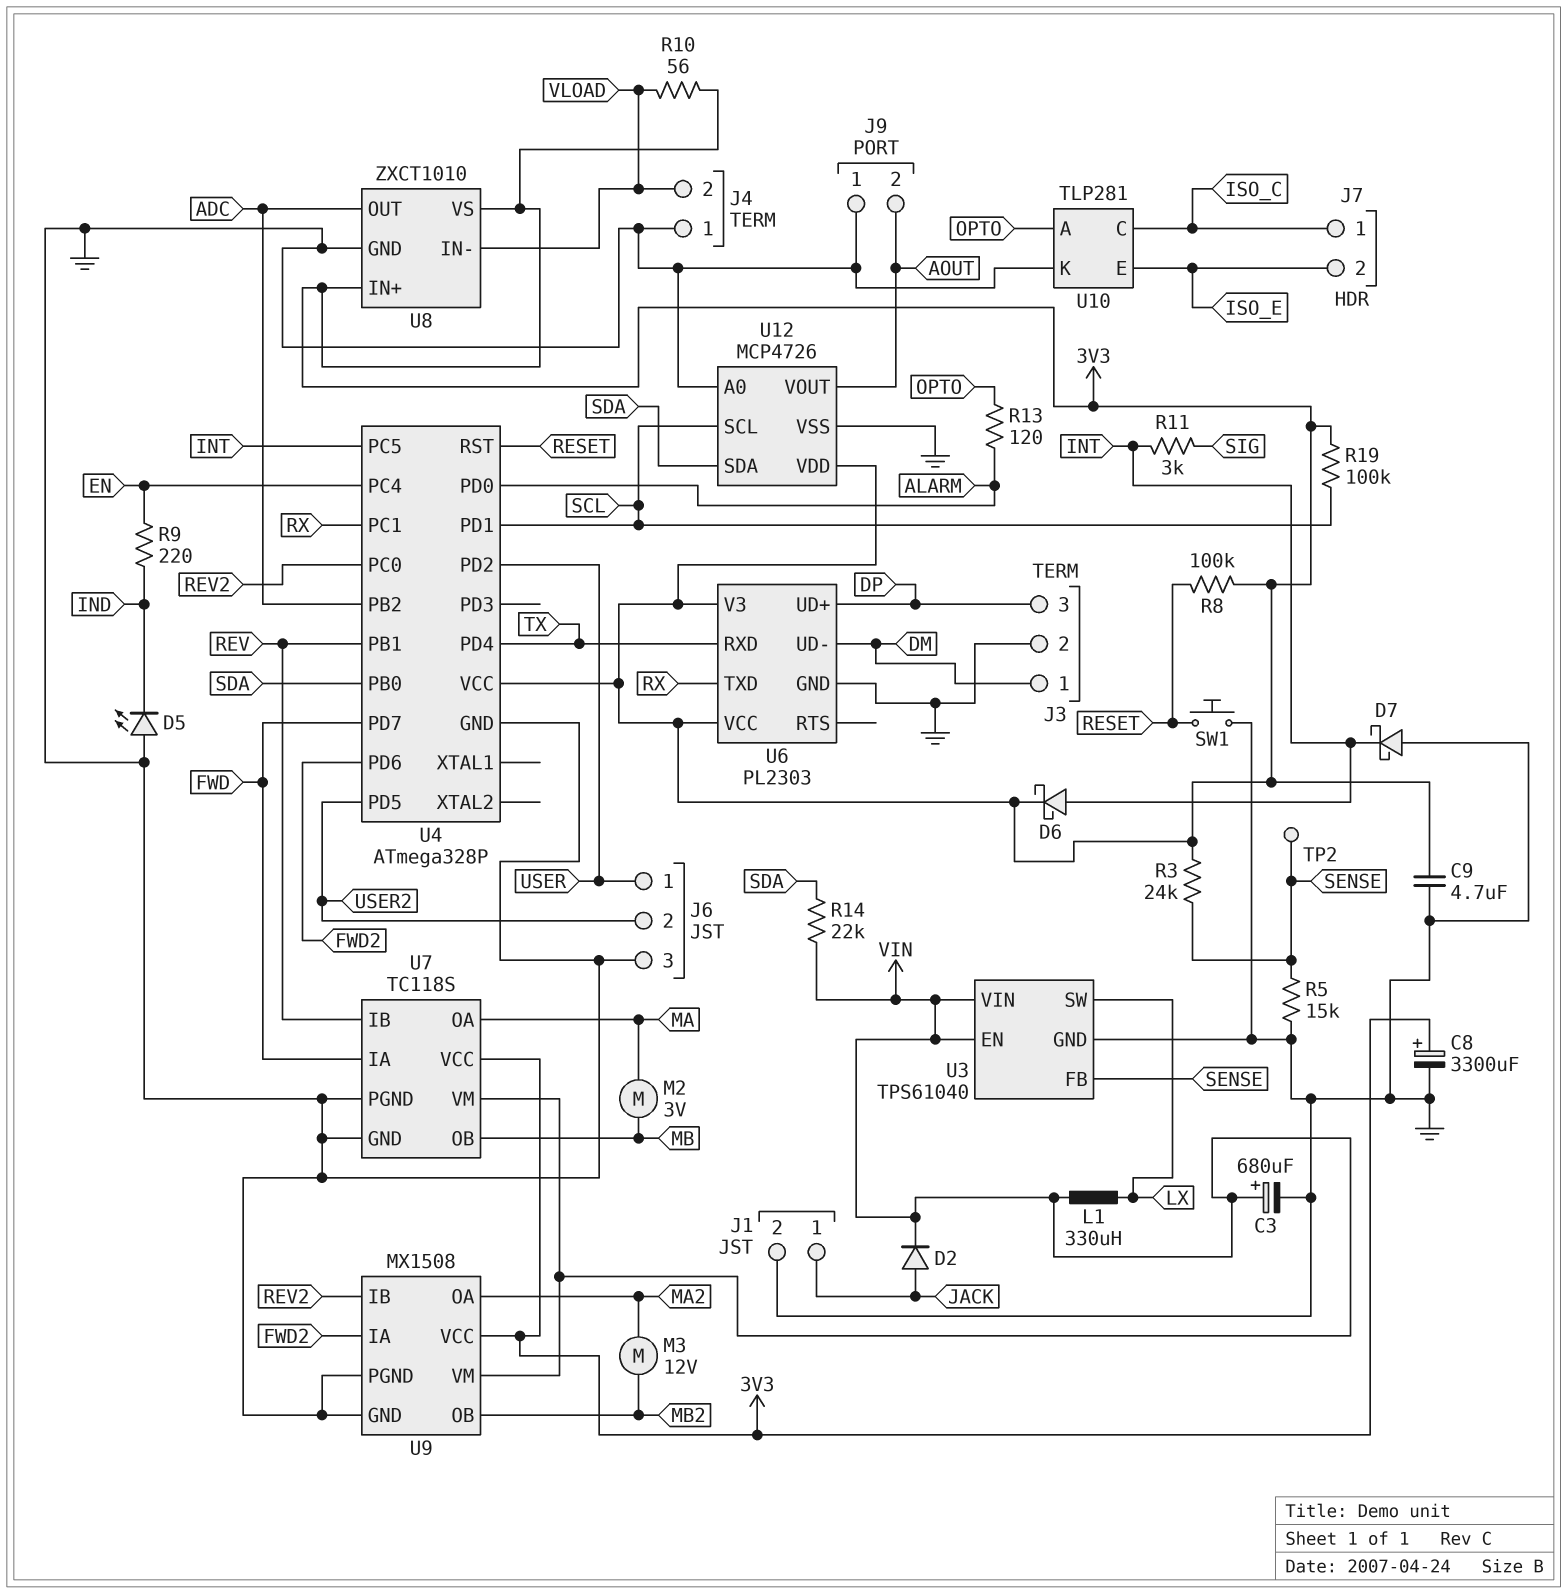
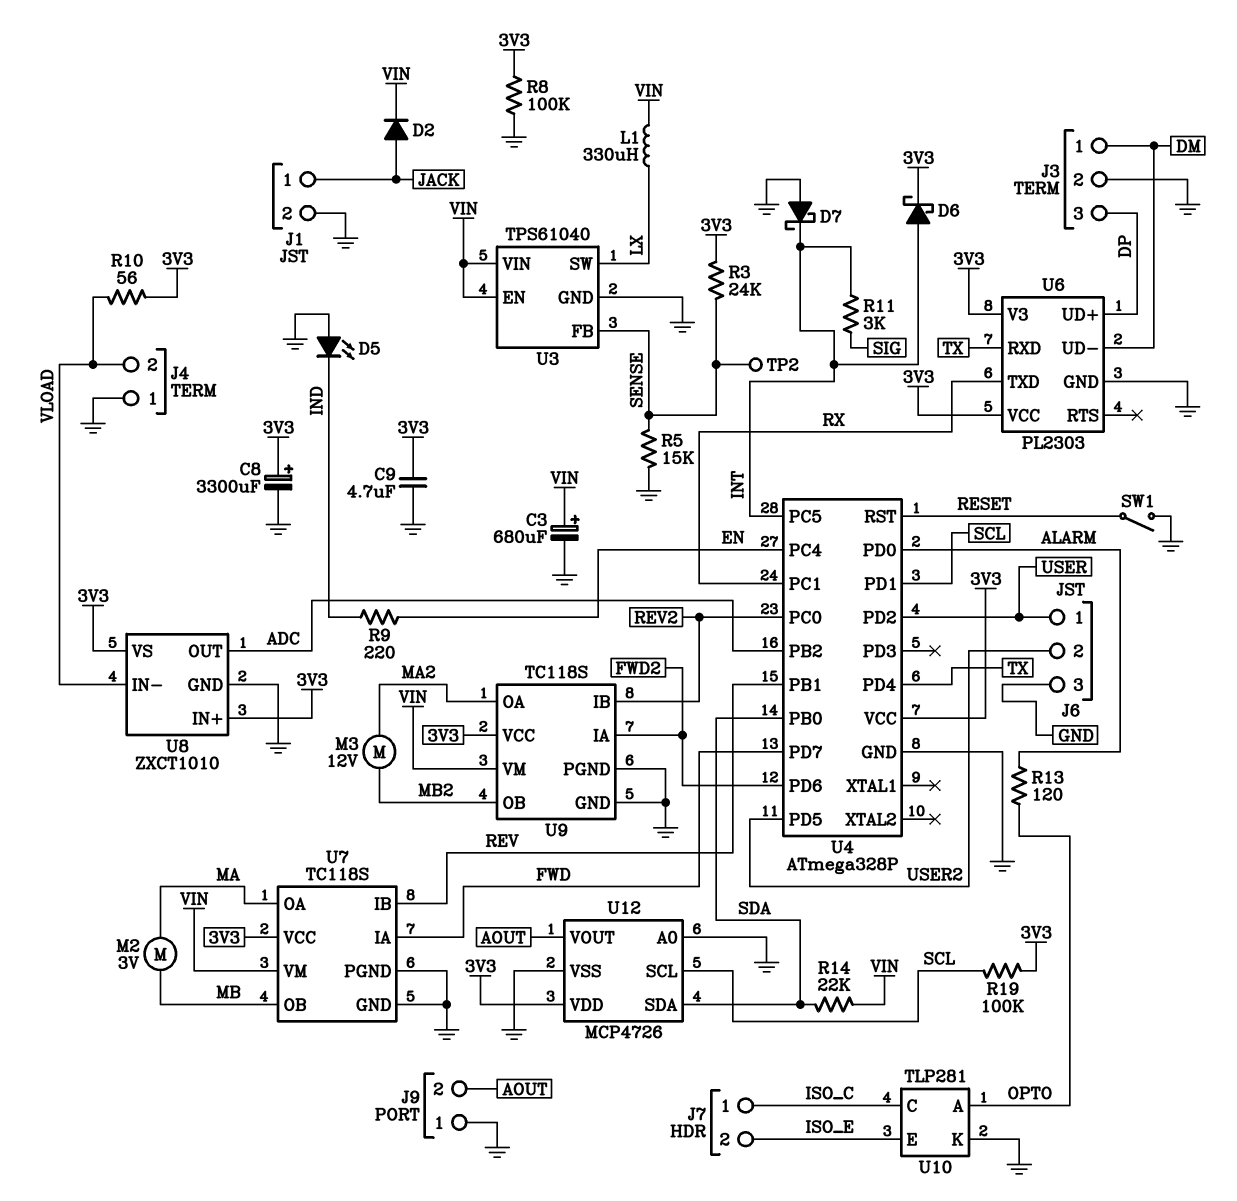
R8: 100k (3V3, RESET) -> 100k (3V3, GND)
SW1: button (GND, RESET) -> switch (GND, RESET)
U9: MX1508 -> TC118S

